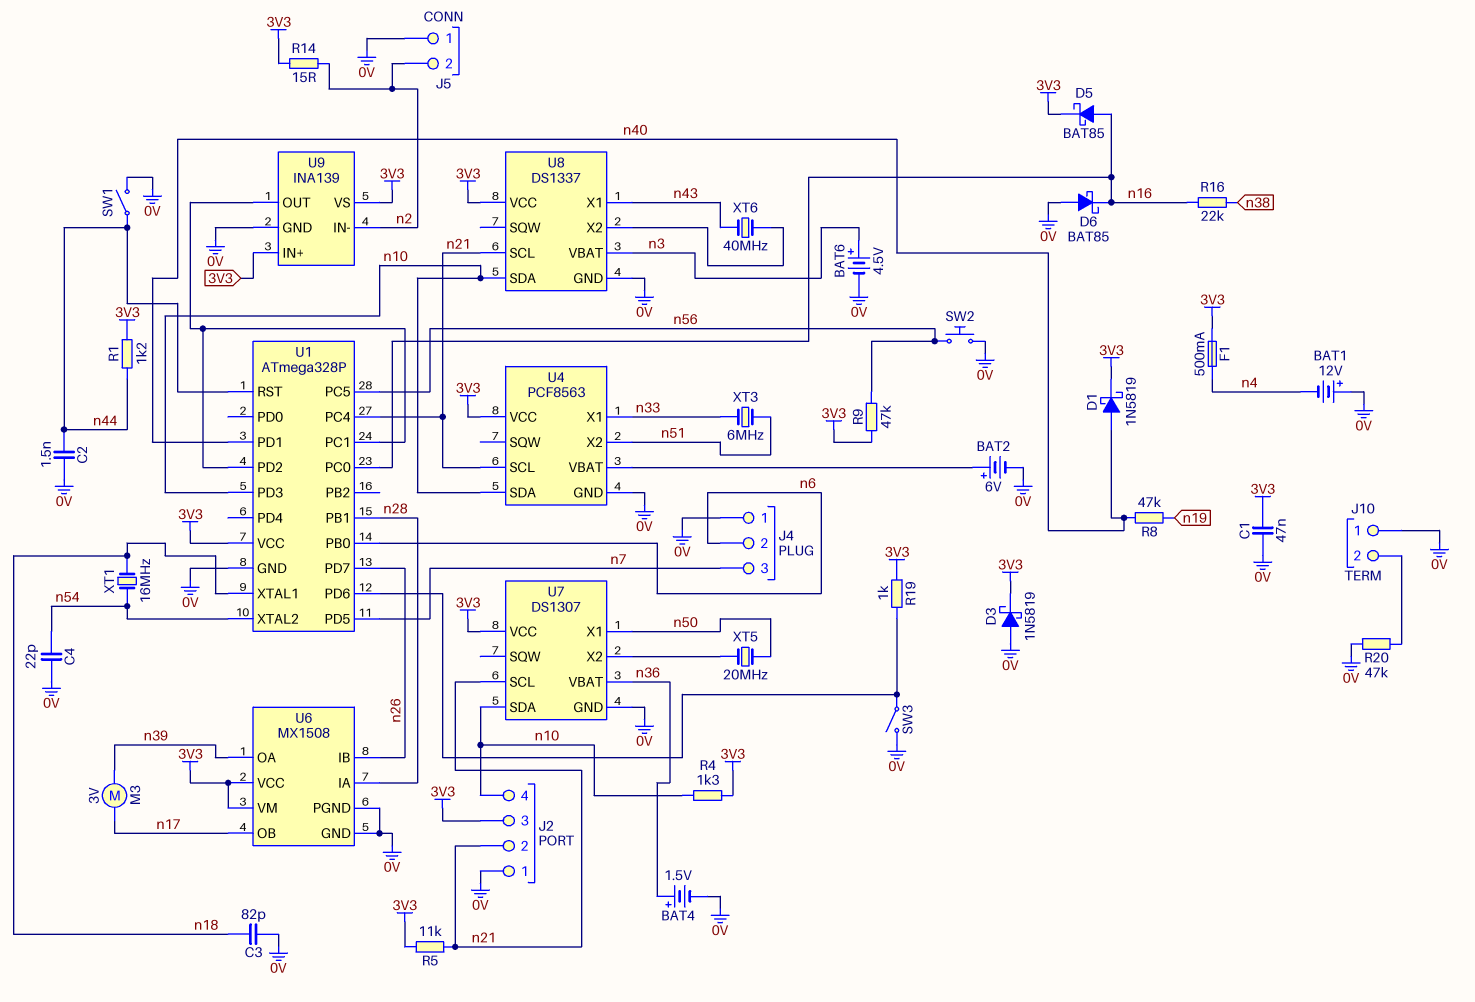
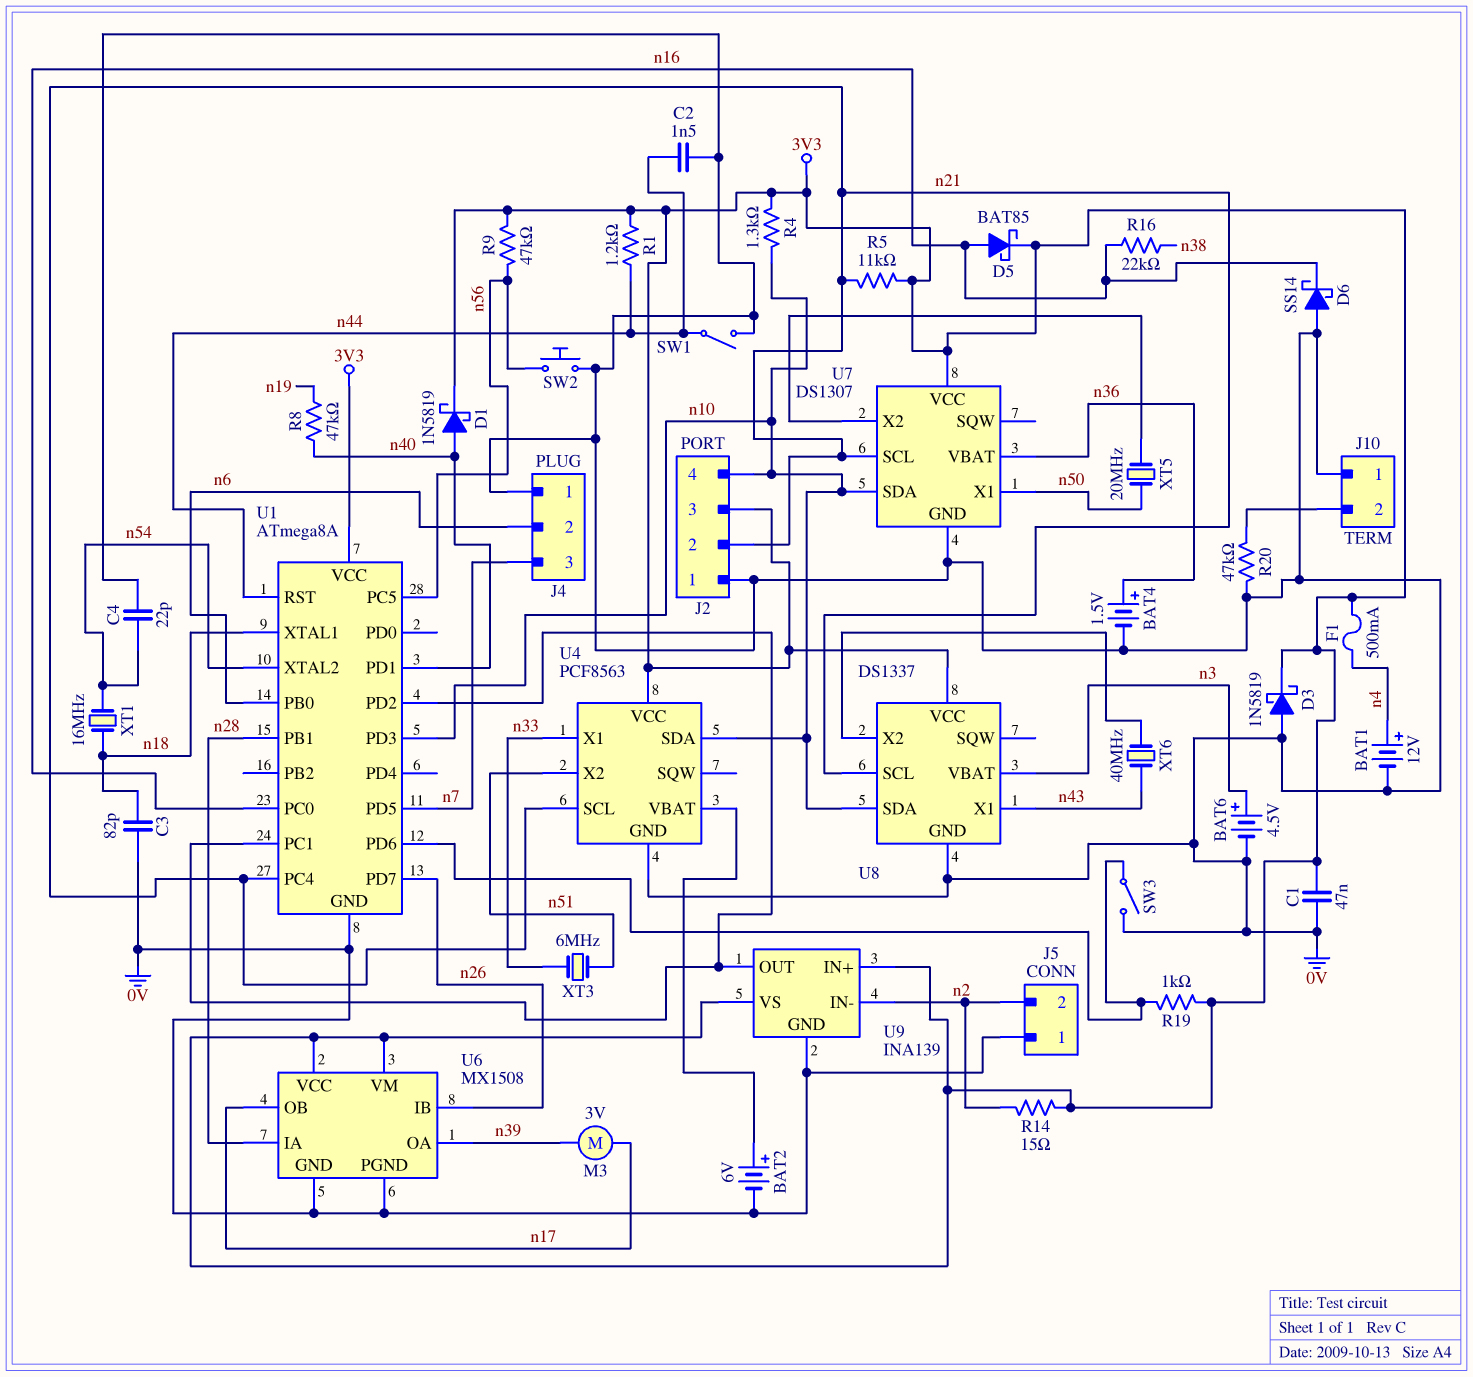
BAT1: 12V (plus 0V, minus n4) -> 12V (plus n4, minus 0V)
D6: schottky BAT85 (A 0V, K n16) -> schottky SS14 (A 0V, K n16)
U1: ATmega328P -> ATmega8A

